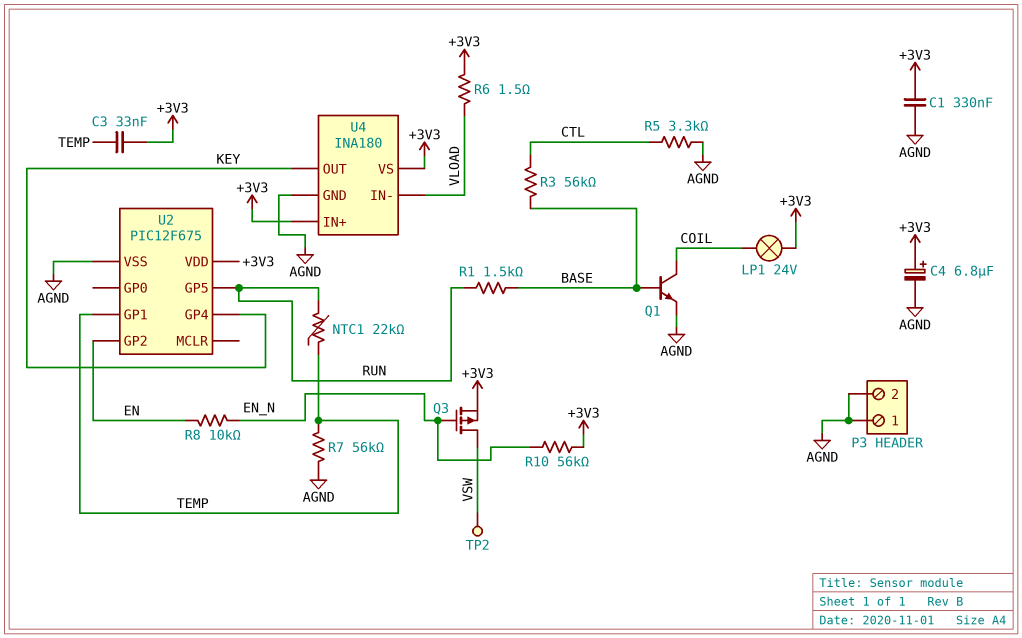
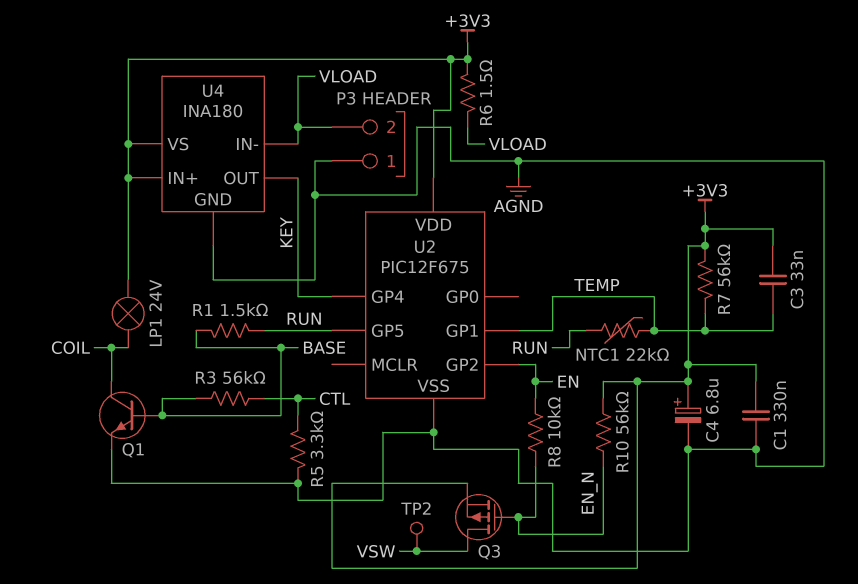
P3 pin 2: AGND -> VLOAD
R7: 56k (AGND, TEMP) -> 56k (+3V3, TEMP)

